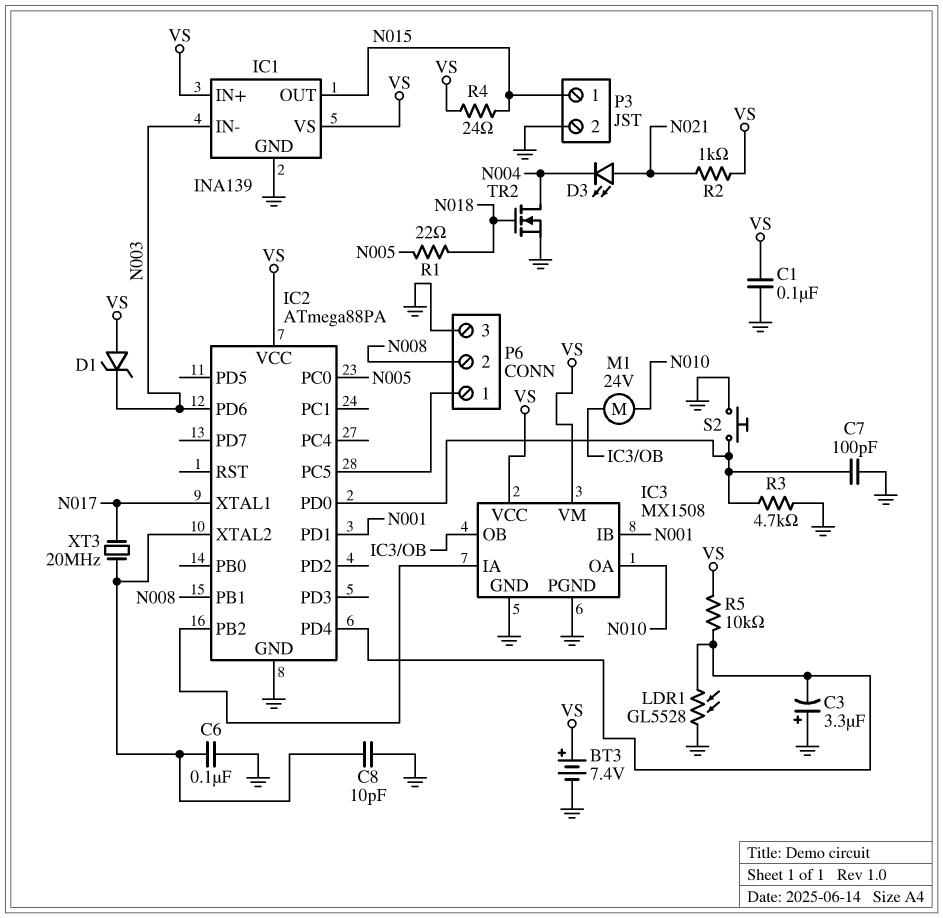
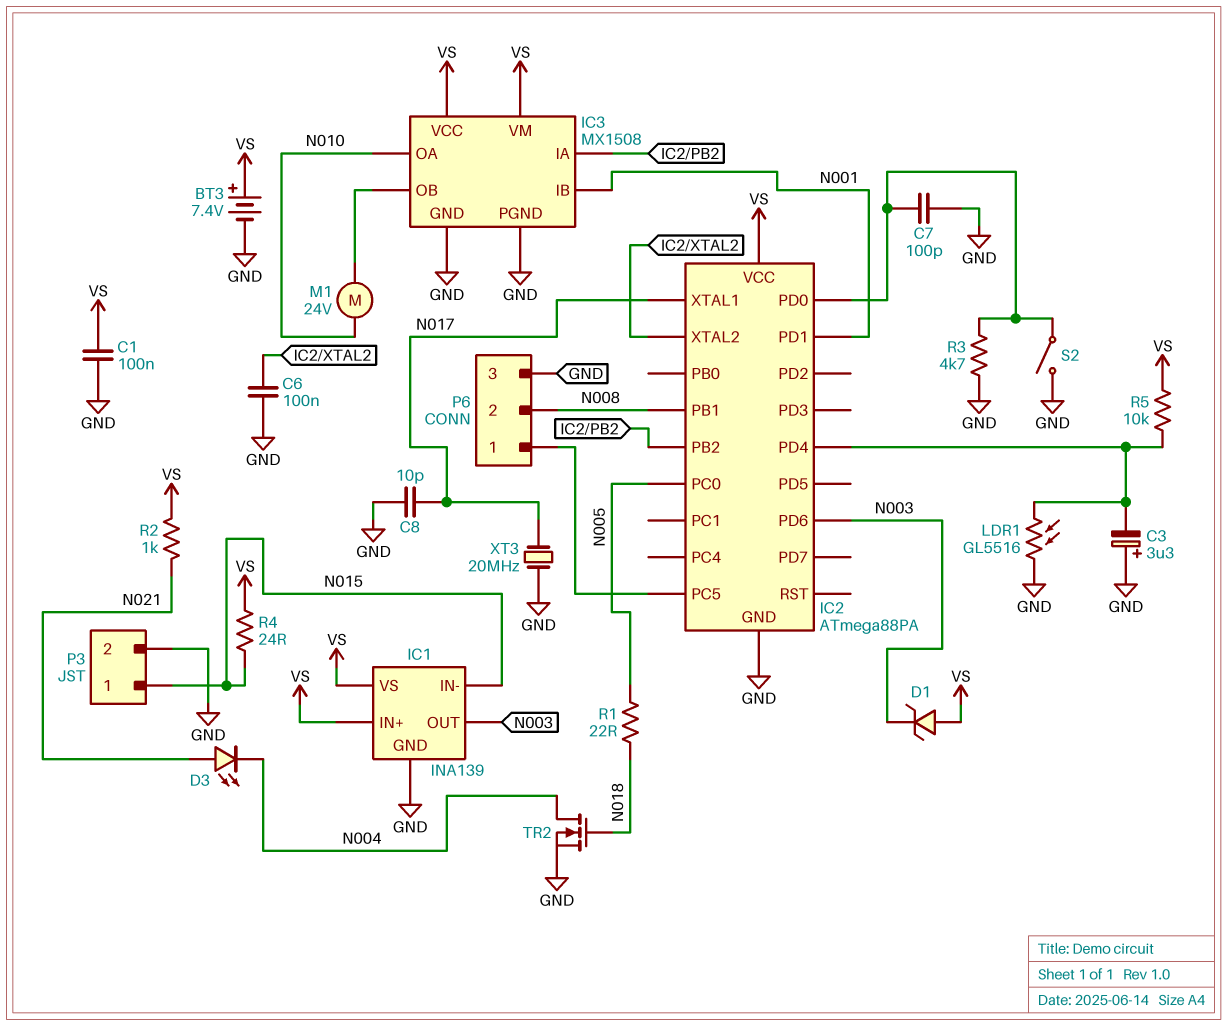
C8: 10pF (GND, IC2/XTAL2) -> 10pF (GND, N017)
IC1 pin IN-: N003 -> N015
IC1 pin OUT: N015 -> N003
LDR1: GL5528 (GND, IC2/PD4) -> GL5516 (GND, IC2/PD4)
S2: button (GND, IC2/PD0) -> switch (GND, IC2/PD0)
XT3: 20MHz (IC2/XTAL2, N017) -> 20MHz (GND, N017)

